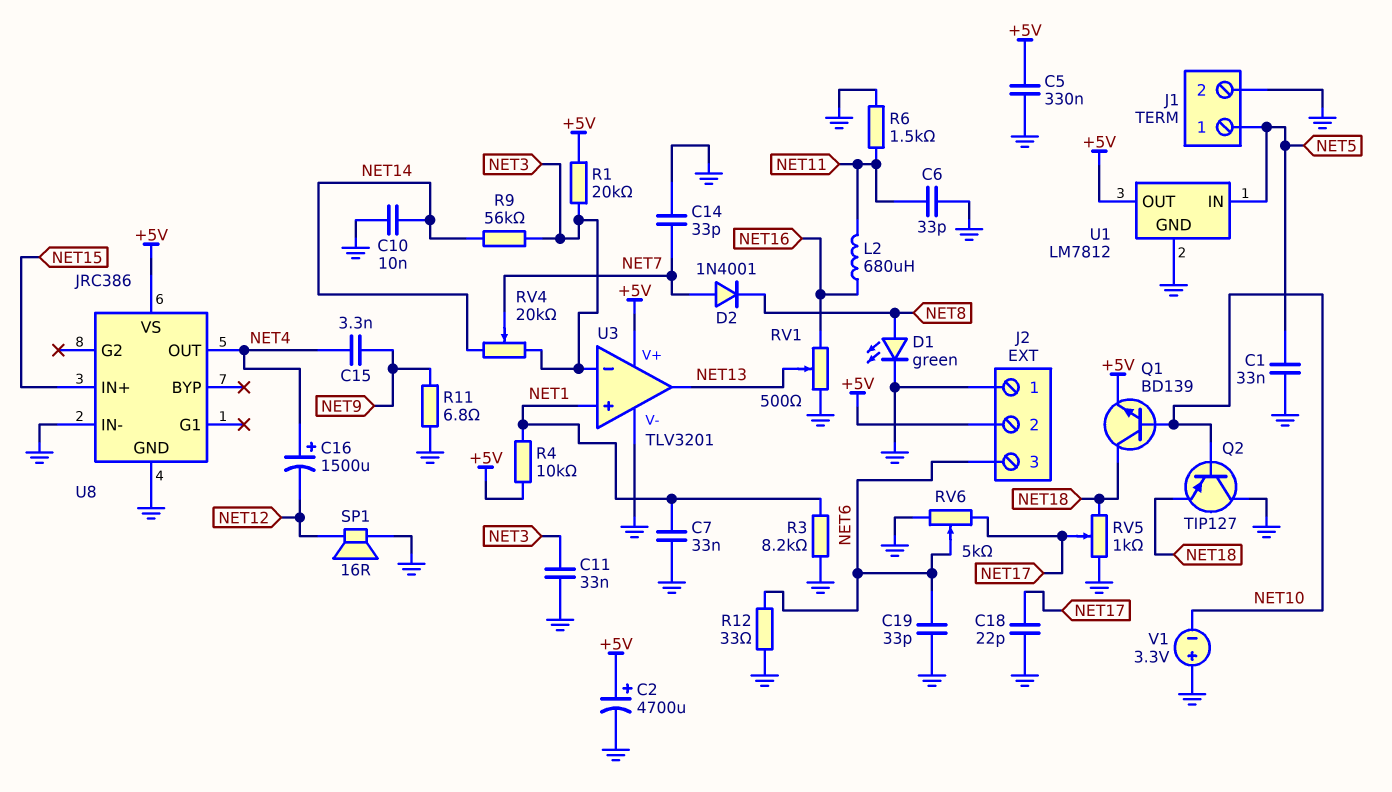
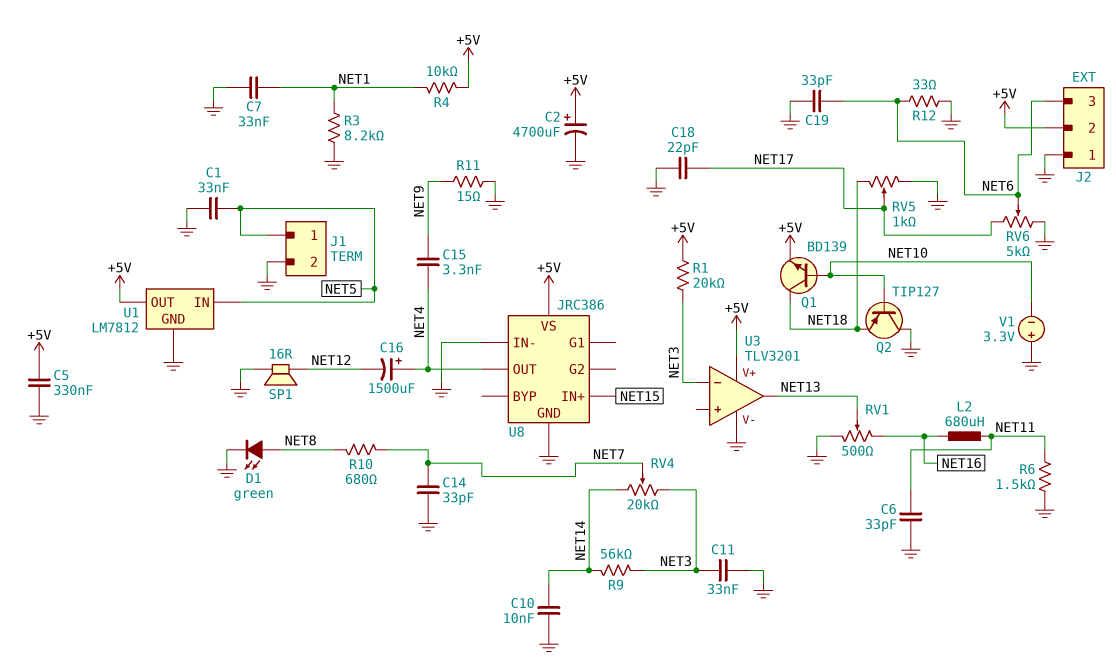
D2: diode 1N4001 (A NET7, K NET8) -> none
R10: none -> 680 (NET7, NET8)
R11: 6.8 (GND, NET9) -> 15 (GND, NET9)
U3 pin in+: NET1 -> none

